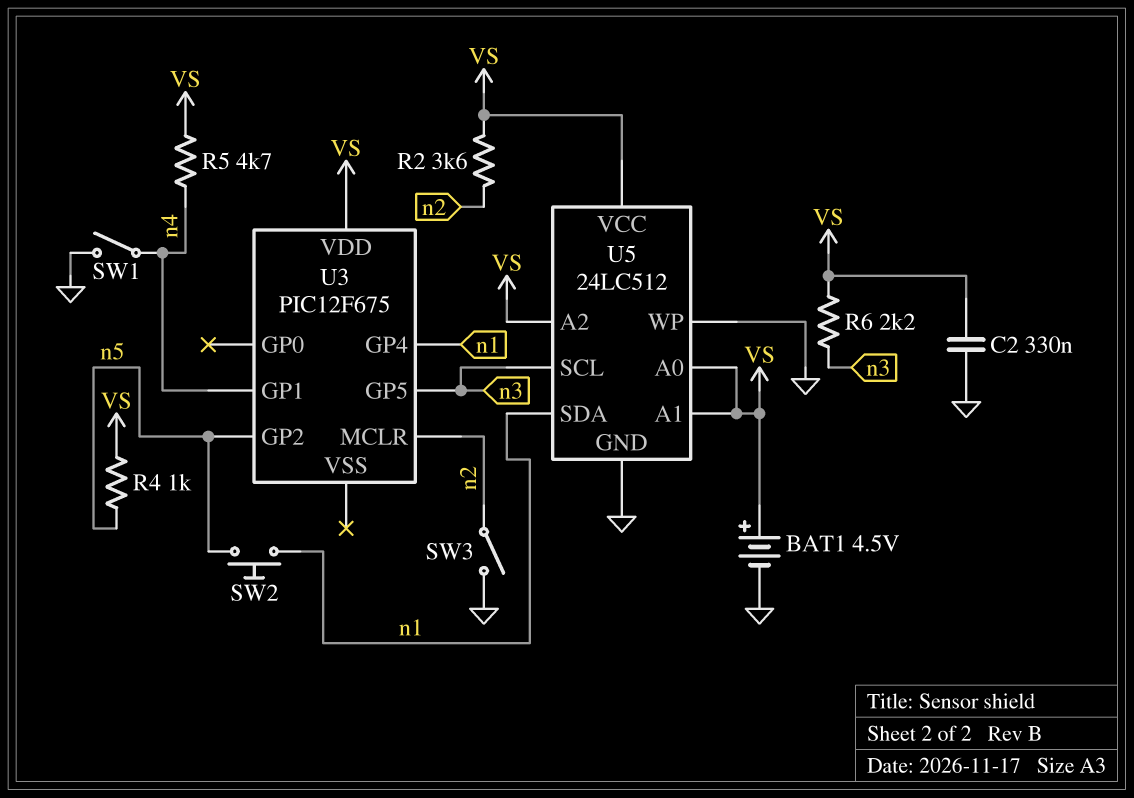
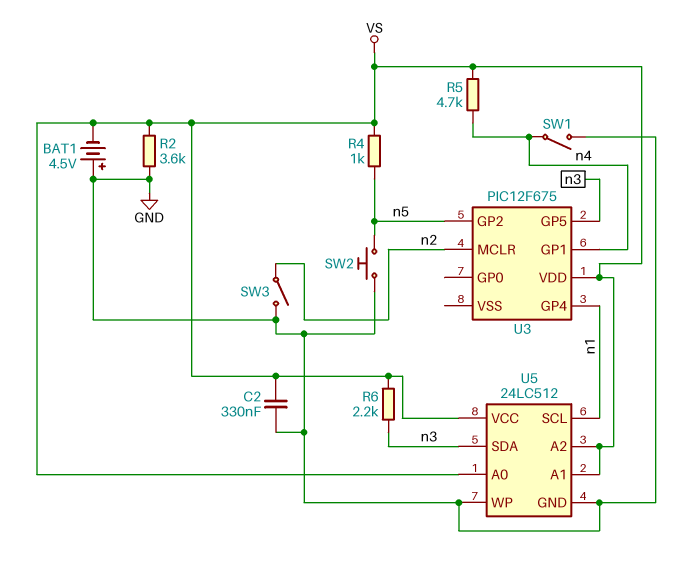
BAT1: 4.5V (plus VS, minus GND) -> 4.5V (plus GND, minus VS)
R2: 3.6k (VS, n2) -> 3.6k (GND, VS)
SW2: button (n1, n5) -> button (GND, n5)
U5 pin SCL: n3 -> n1
U5 pin SDA: n1 -> n3

